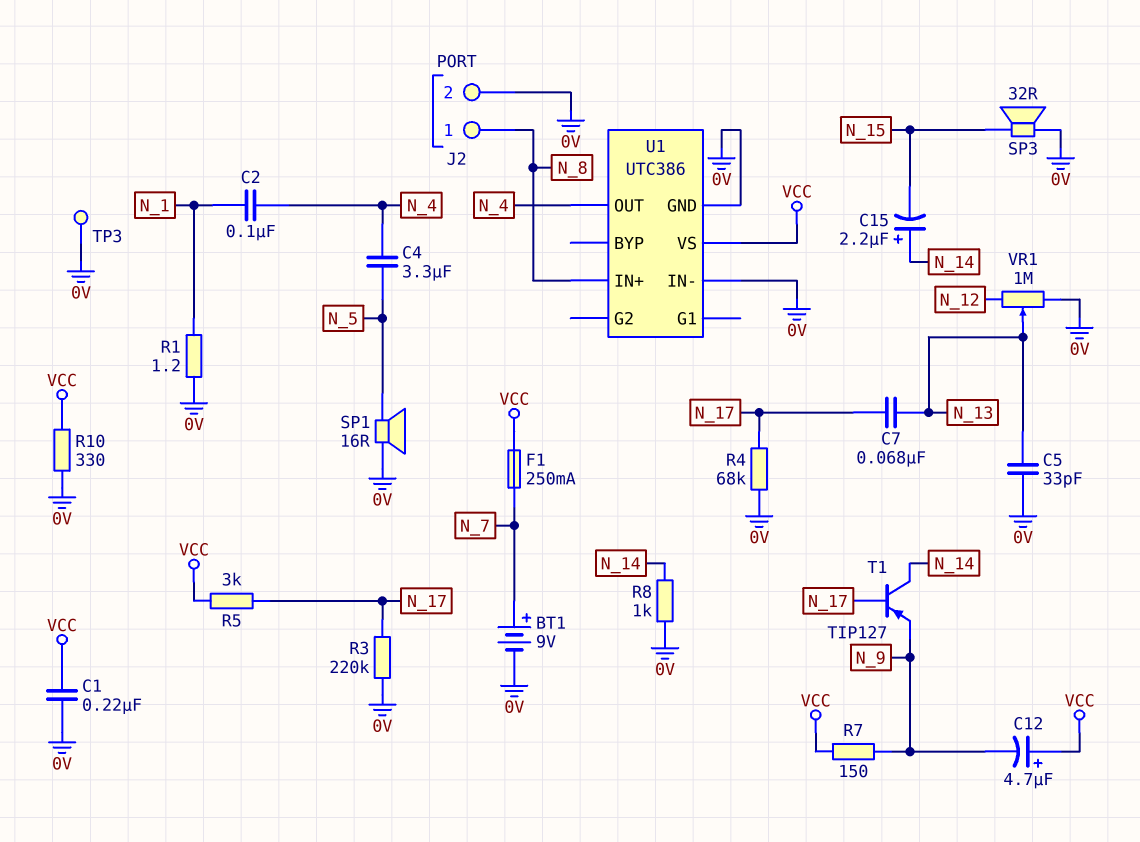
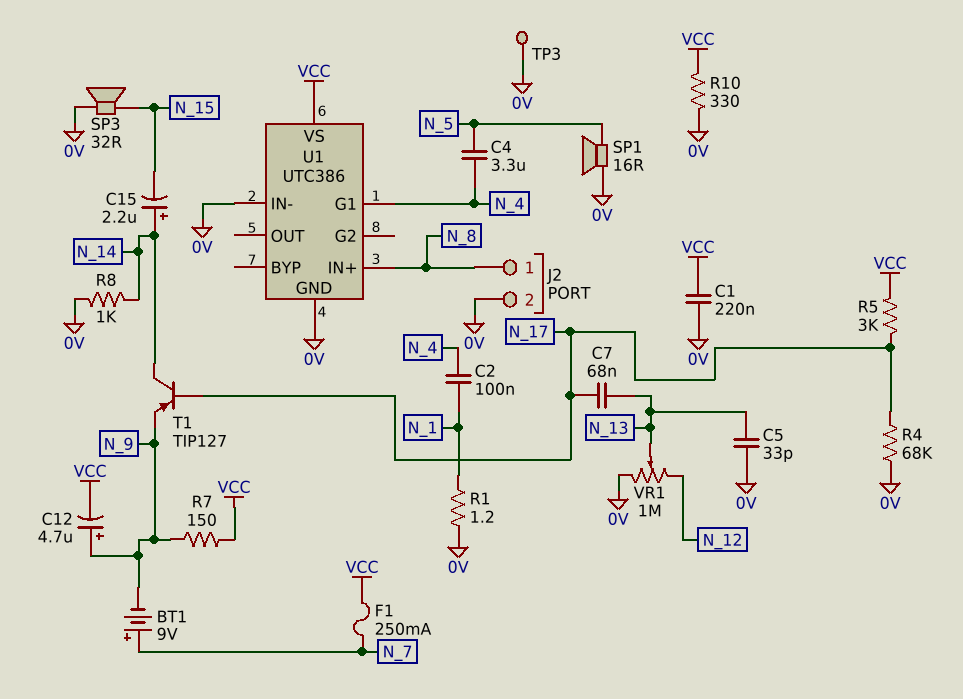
BT1: 9V (plus N_7, minus 0V) -> 9V (plus N_7, minus N_9)
C12: 4.7uF (plus VCC, minus N_9) -> 4.7uF (plus N_9, minus VCC)
R3: 220k (0V, N_17) -> none
U1 pin G1: none -> N_4
U1 pin OUT: N_4 -> none

